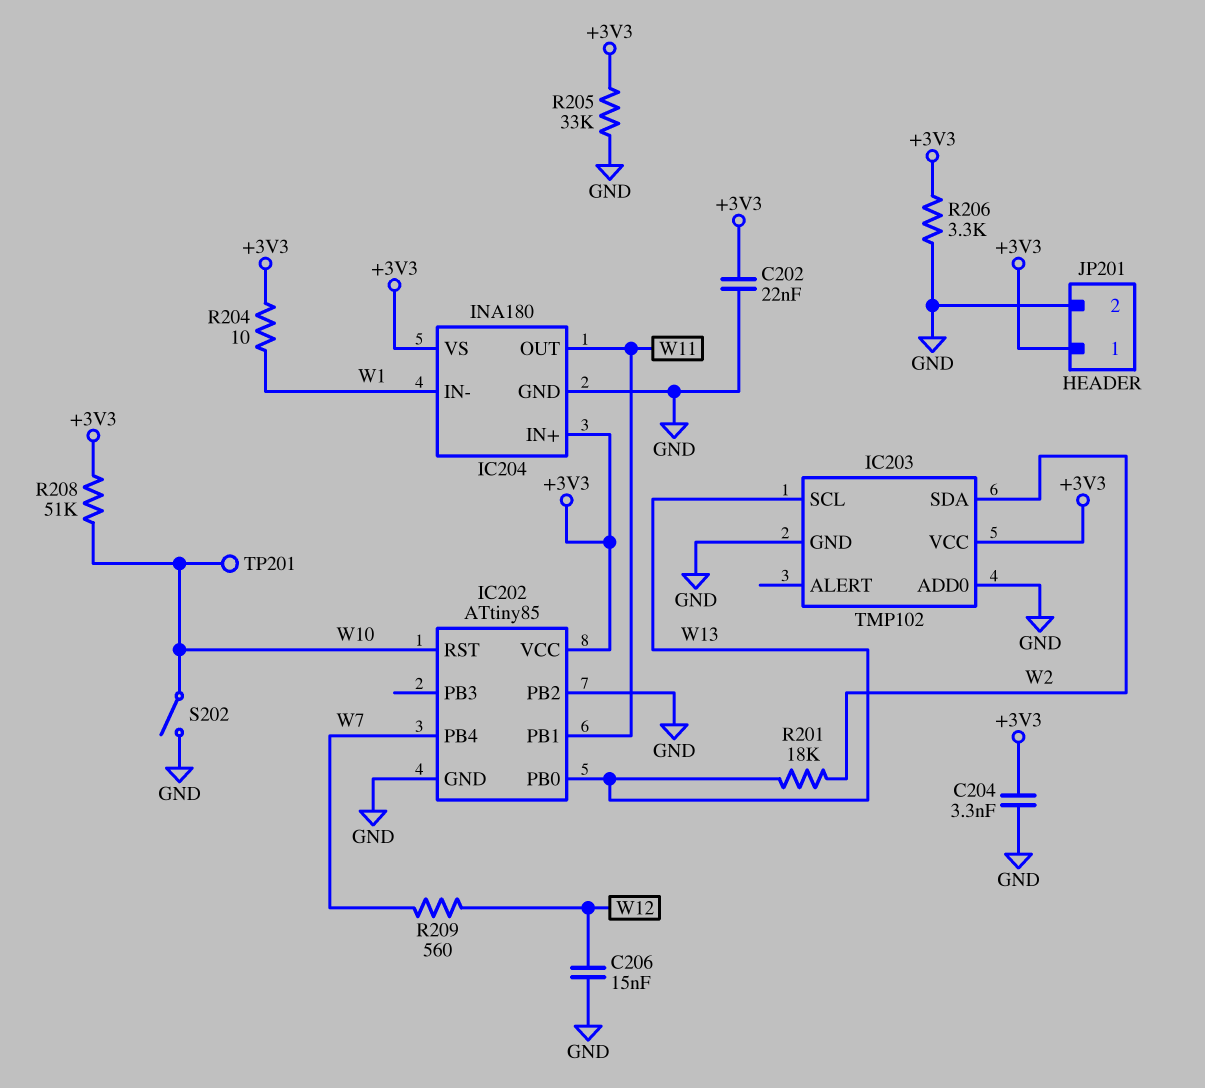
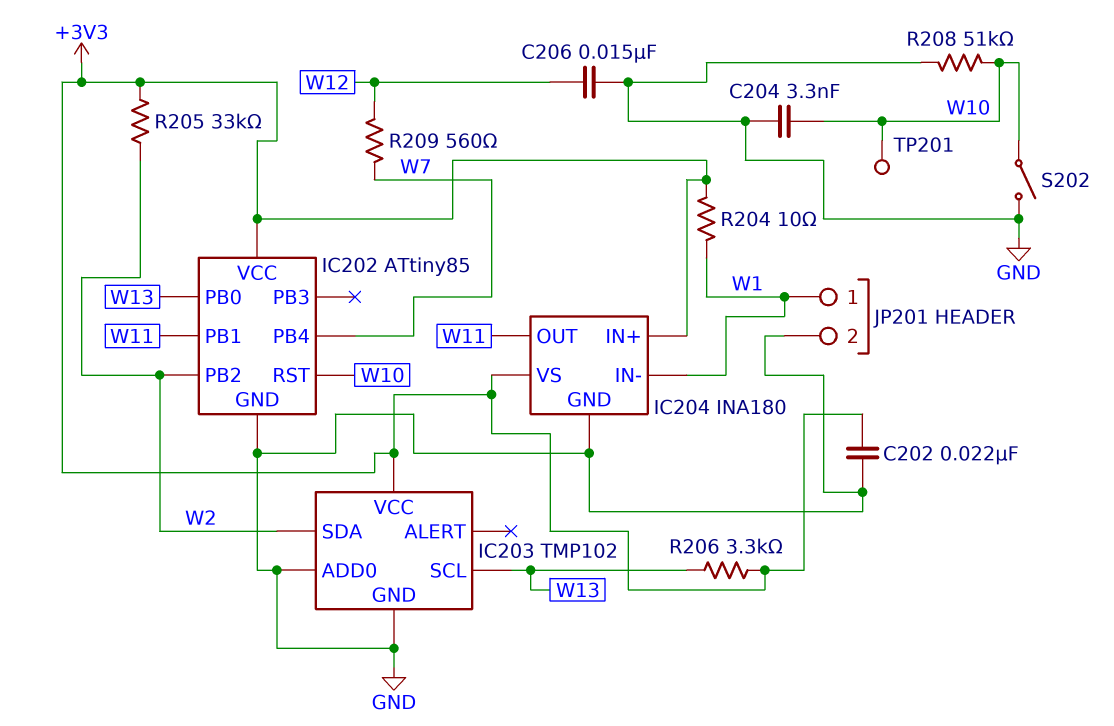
C204: 3.3nF (+3V3, GND) -> 3.3nF (GND, W10)
IC202 pin PB2: GND -> W2
JP201 pin 1: +3V3 -> W1
R201: 18k (W2, W13) -> none
R205: 33k (+3V3, GND) -> 33k (+3V3, W2)
R206: 3.3k (+3V3, GND) -> 3.3k (+3V3, W13)
R208: 51k (+3V3, W10) -> 51k (GND, W10)

